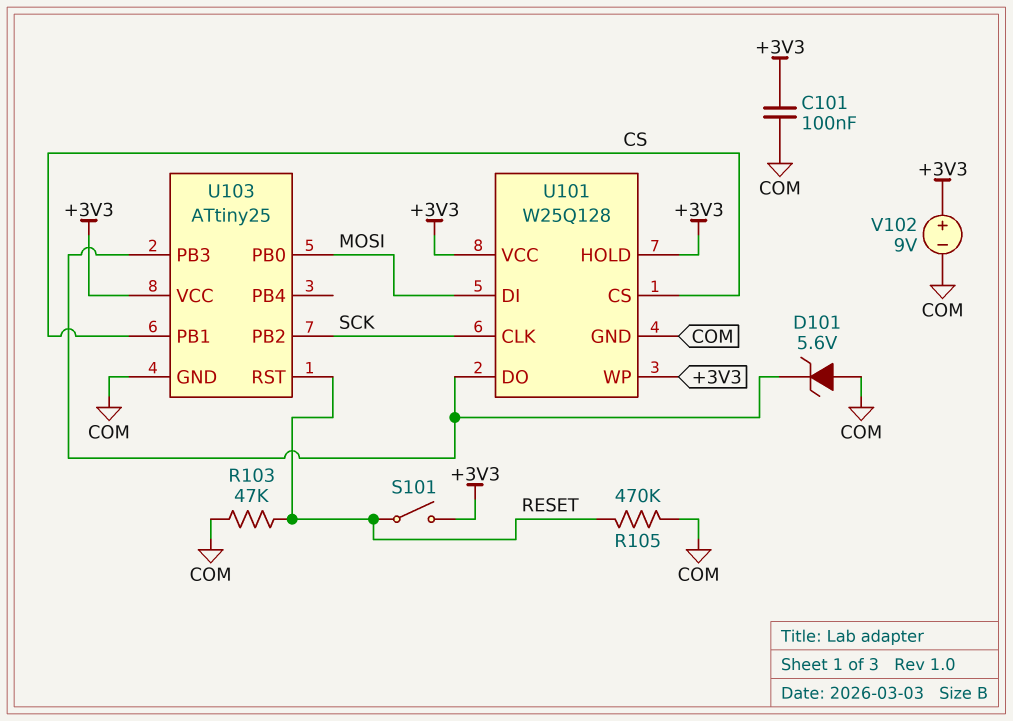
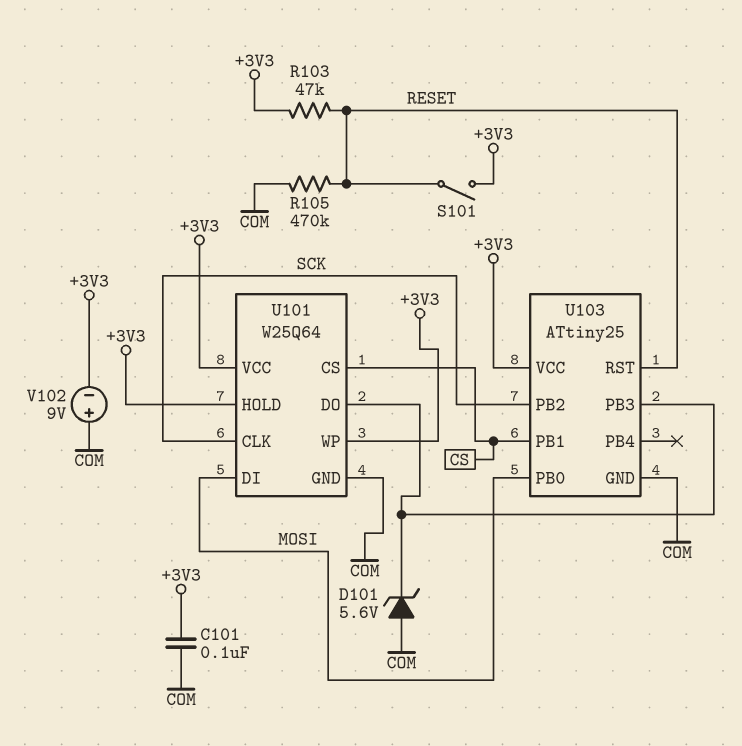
R103: 47k (COM, RESET) -> 47k (+3V3, RESET)
U101: W25Q128 -> W25Q64
V102: 9V (plus +3V3, minus COM) -> 9V (plus COM, minus +3V3)

